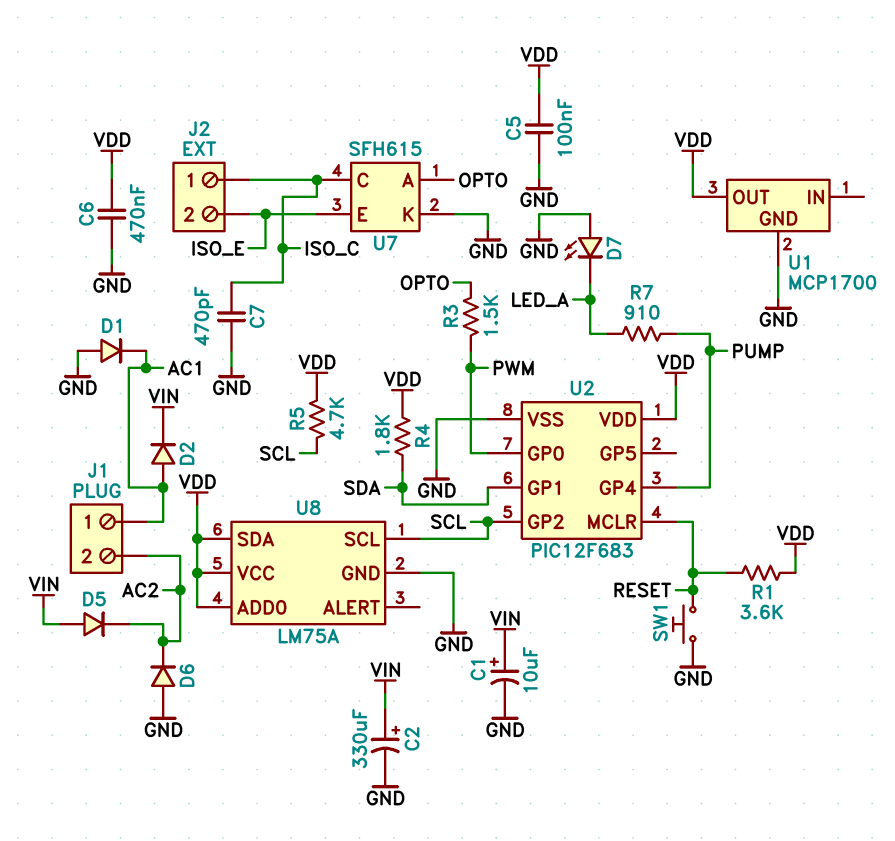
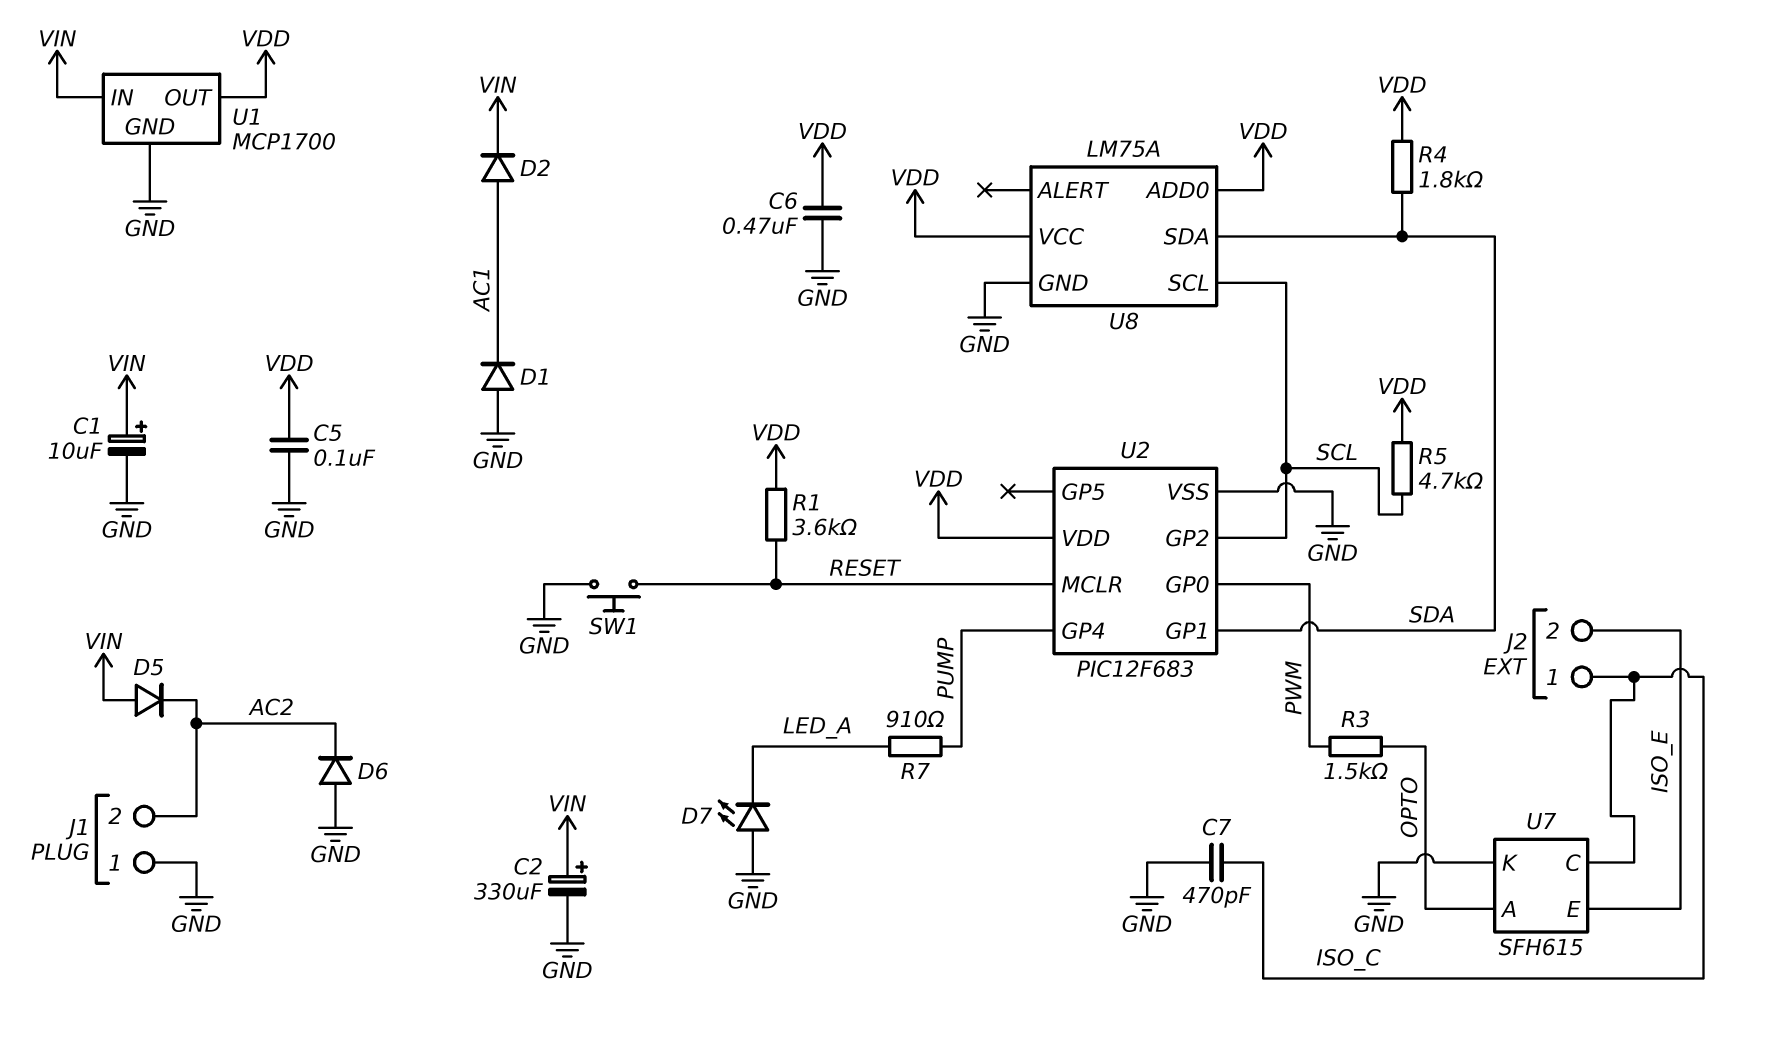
J1 pin 1: AC1 -> GND
U1 pin IN: none -> VIN
U8 pin SDA: VDD -> SDA

